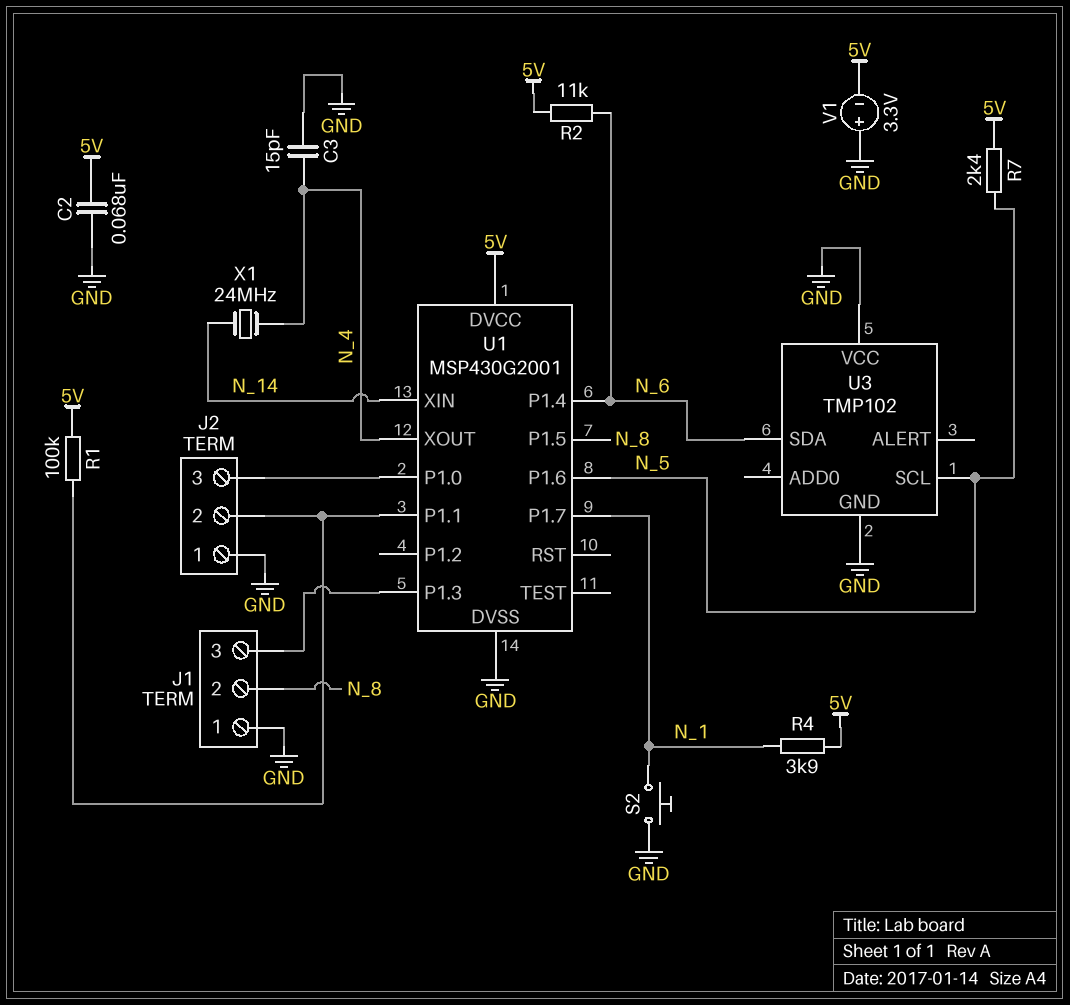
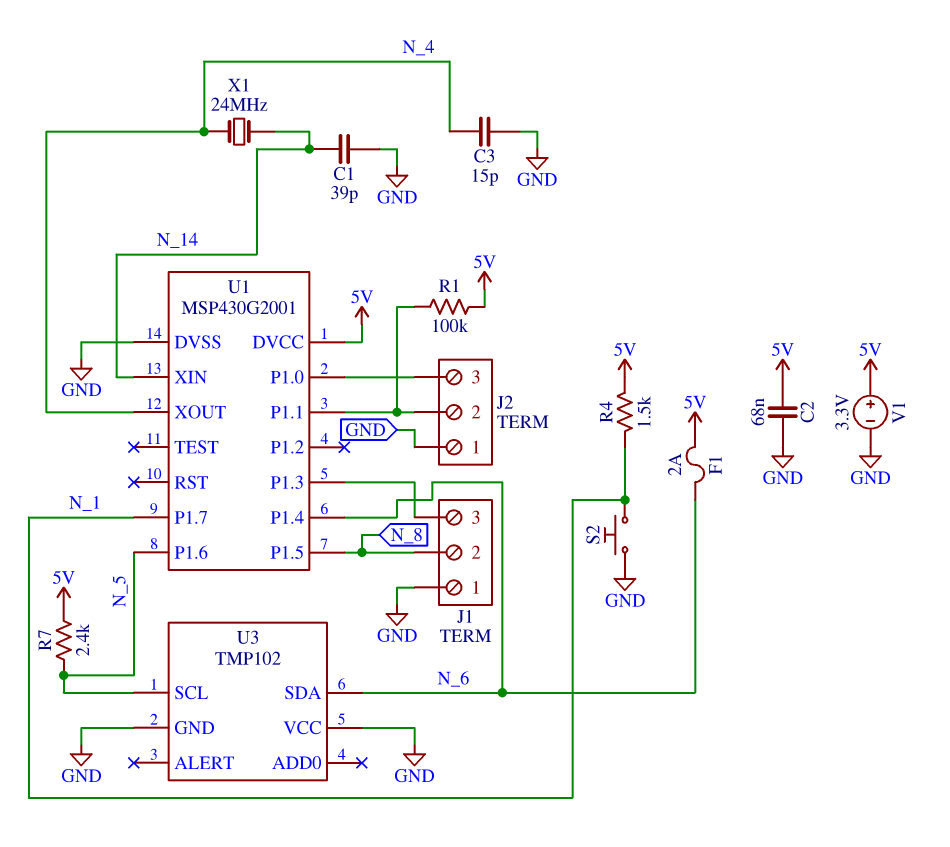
C1: none -> 39pF (GND, N_14)
F1: none -> 2A (5V, N_6)
R2: 11k (5V, N_6) -> none
R4: 3.9k (5V, N_1) -> 1.5k (5V, N_1)
V1: 3.3V (plus GND, minus 5V) -> 3.3V (plus 5V, minus GND)

